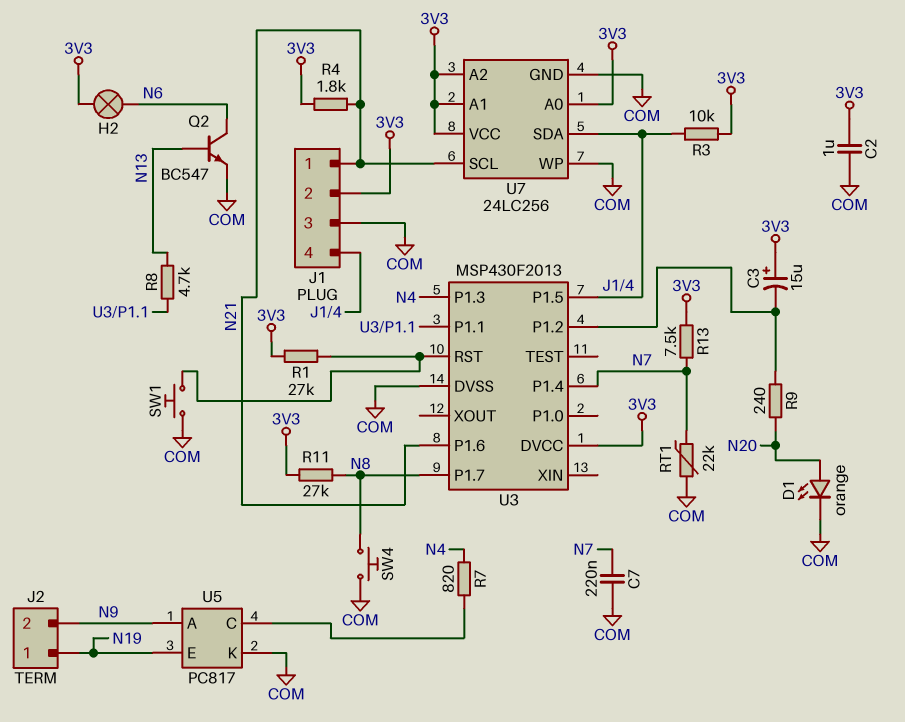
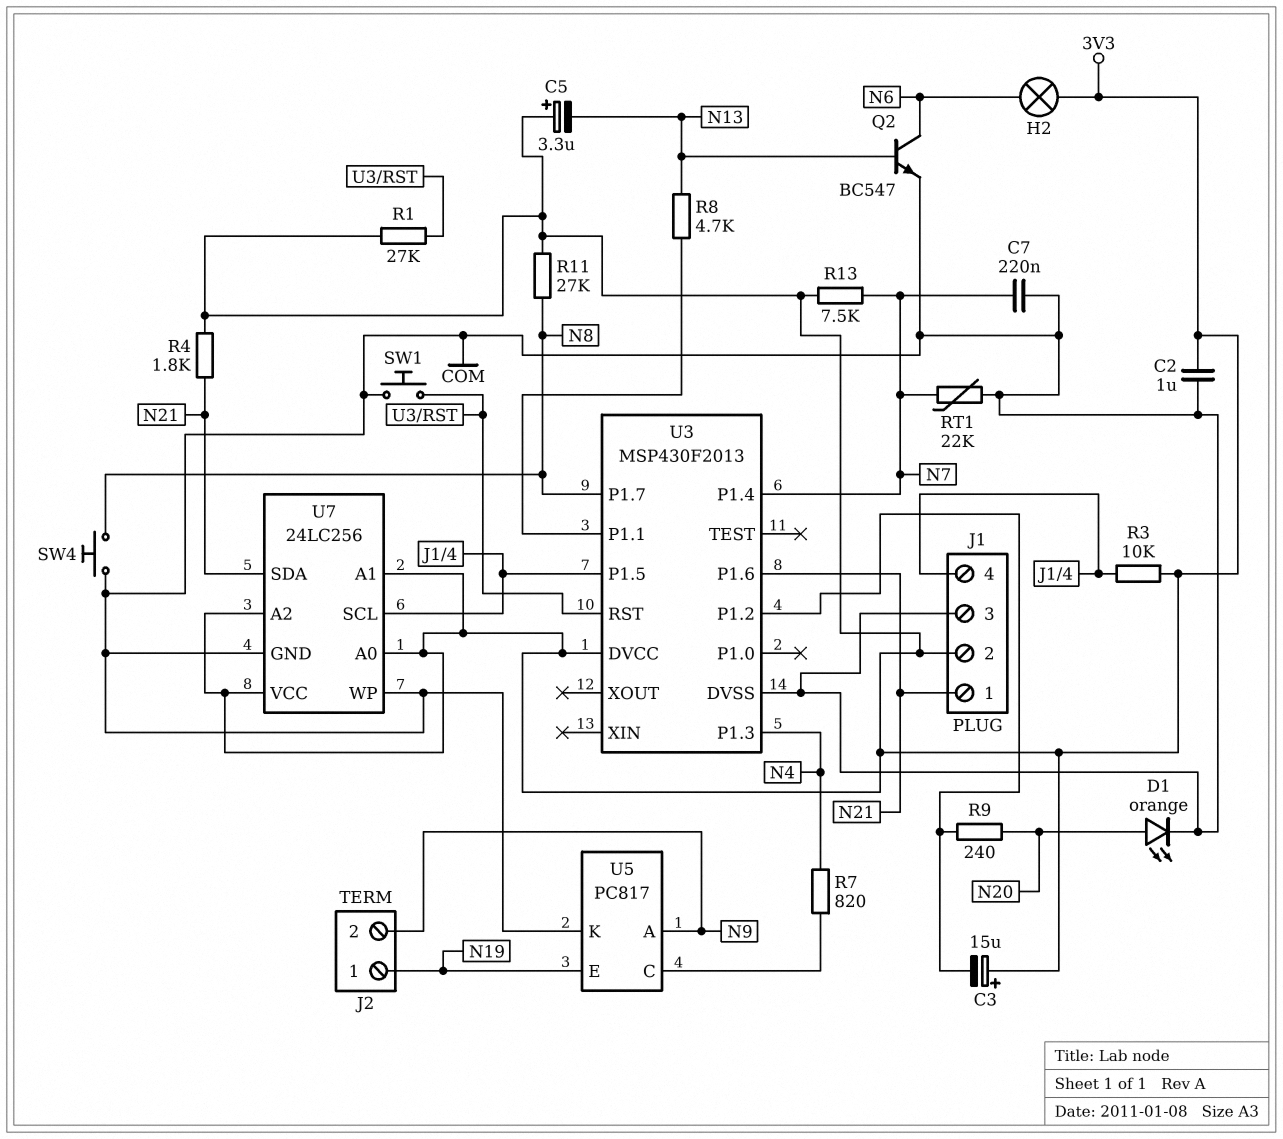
C5: none -> 3.3uF (plus 3V3, minus N13)
U7 pin SCL: N21 -> J1/4
U7 pin SDA: J1/4 -> N21

